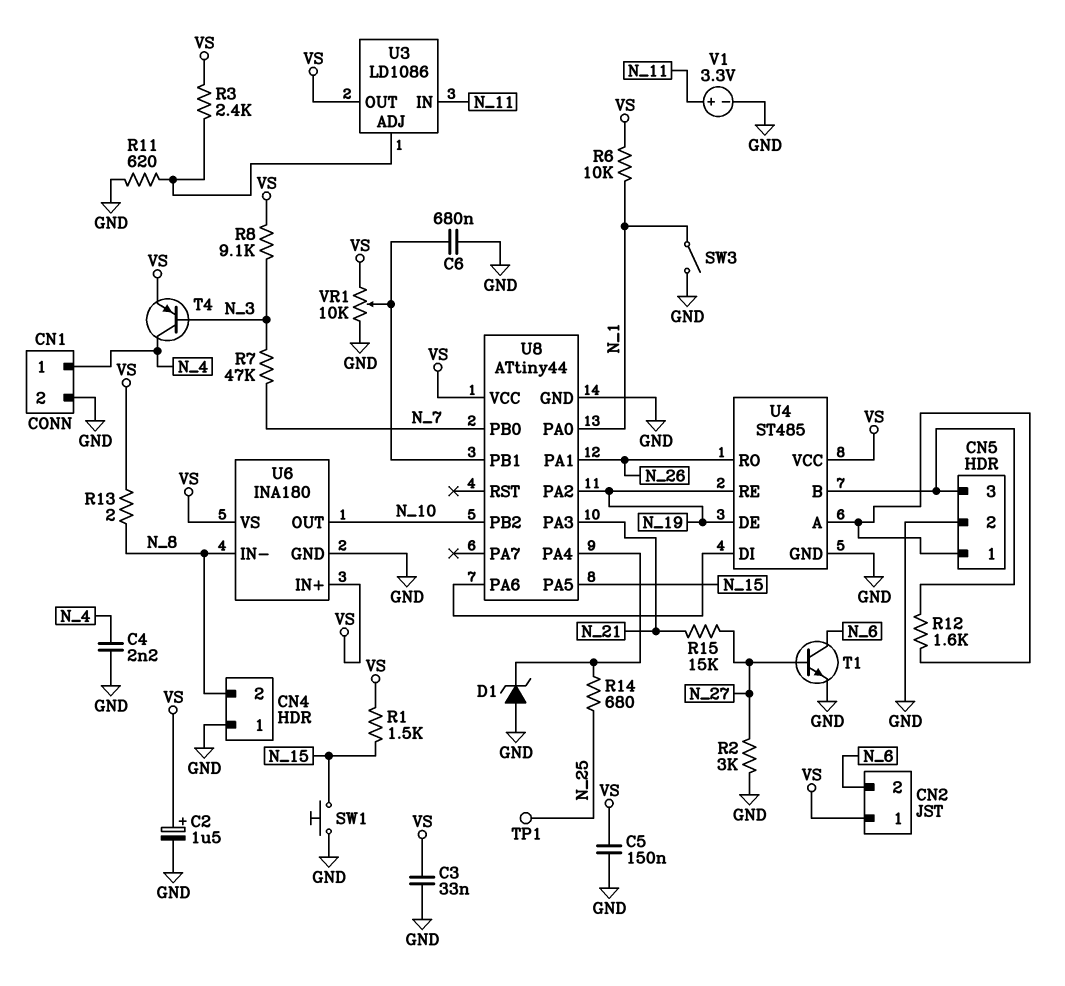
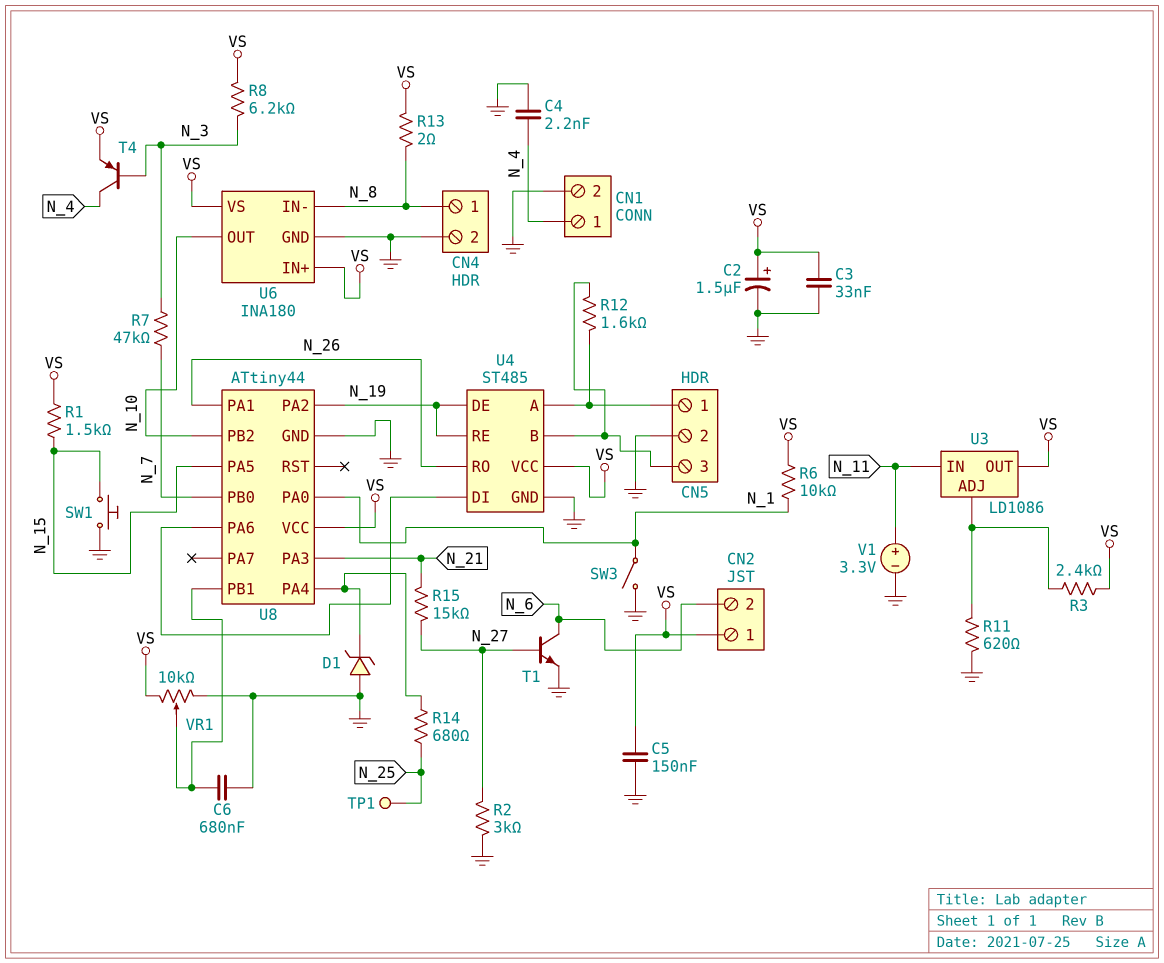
CN4 pin 1: GND -> N_8
CN4 pin 2: N_8 -> GND
R8: 9.1k (N_3, VS) -> 6.2k (N_3, VS)

